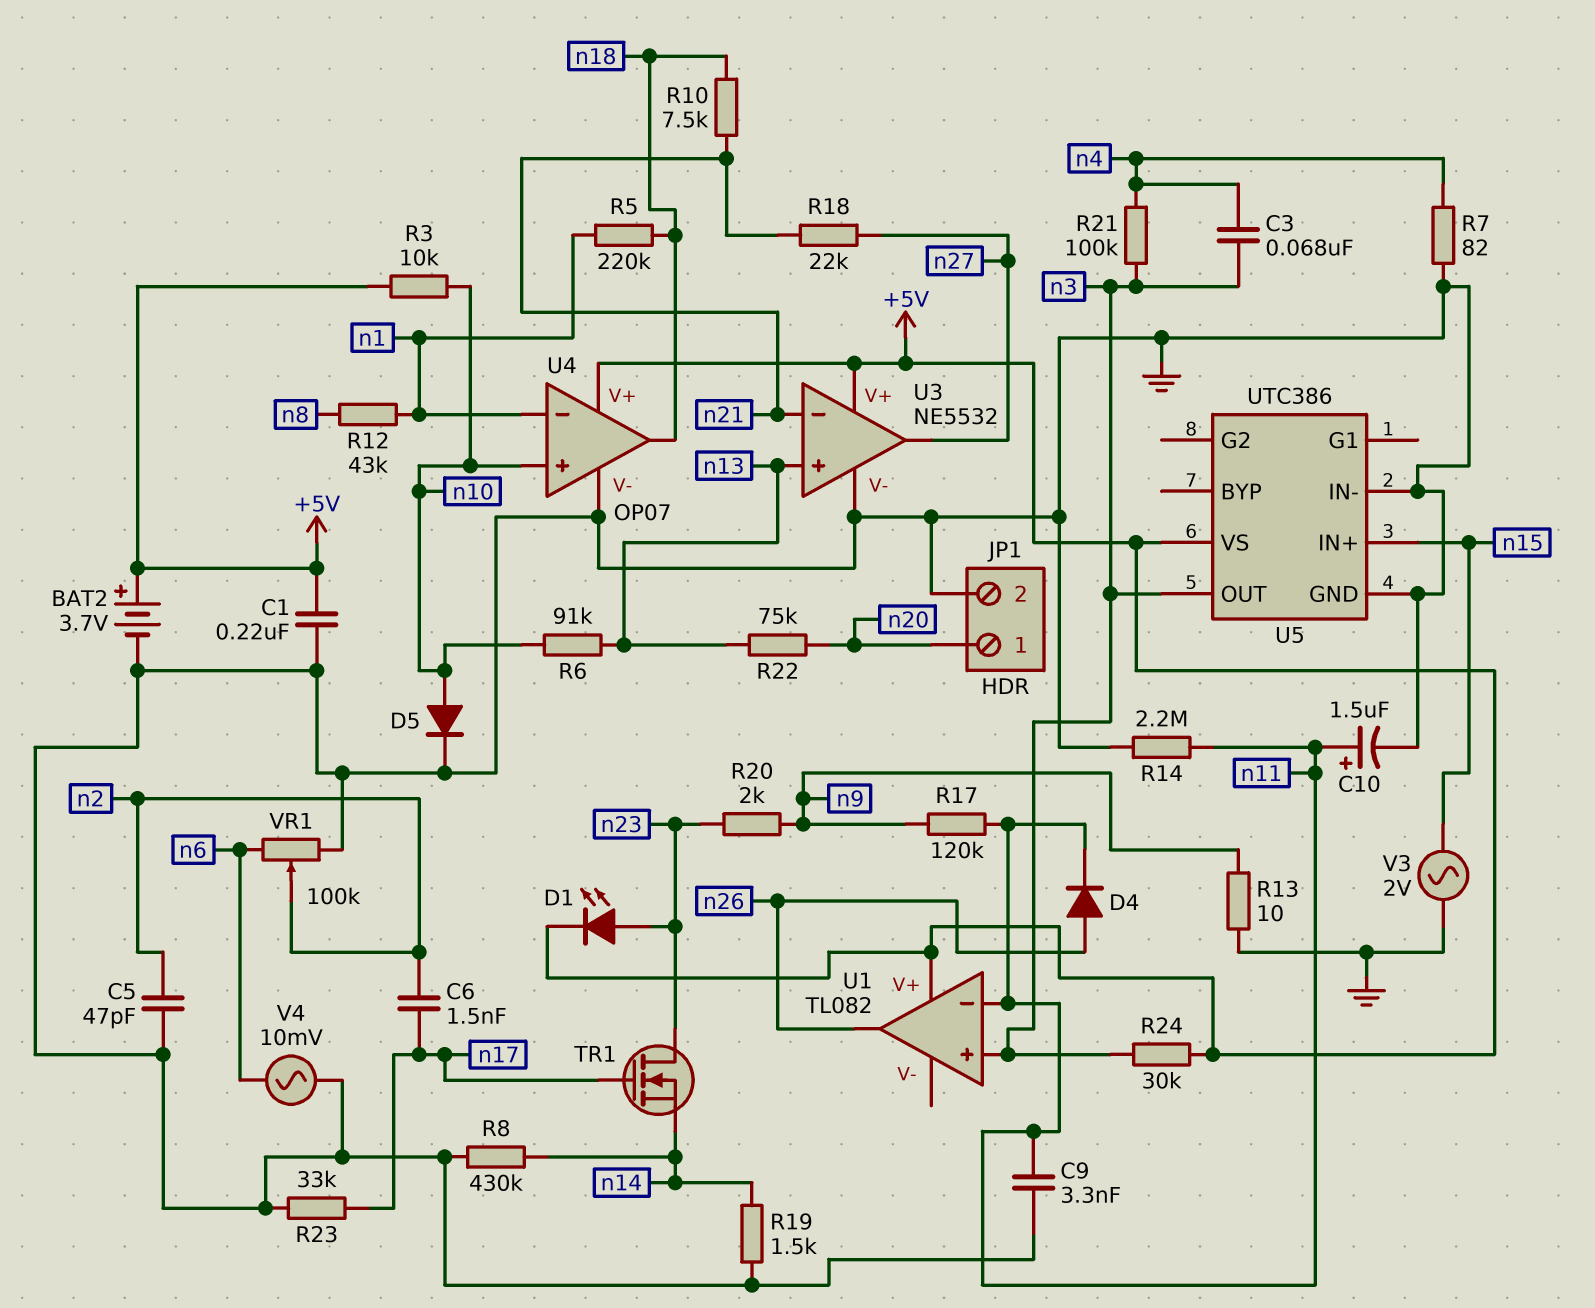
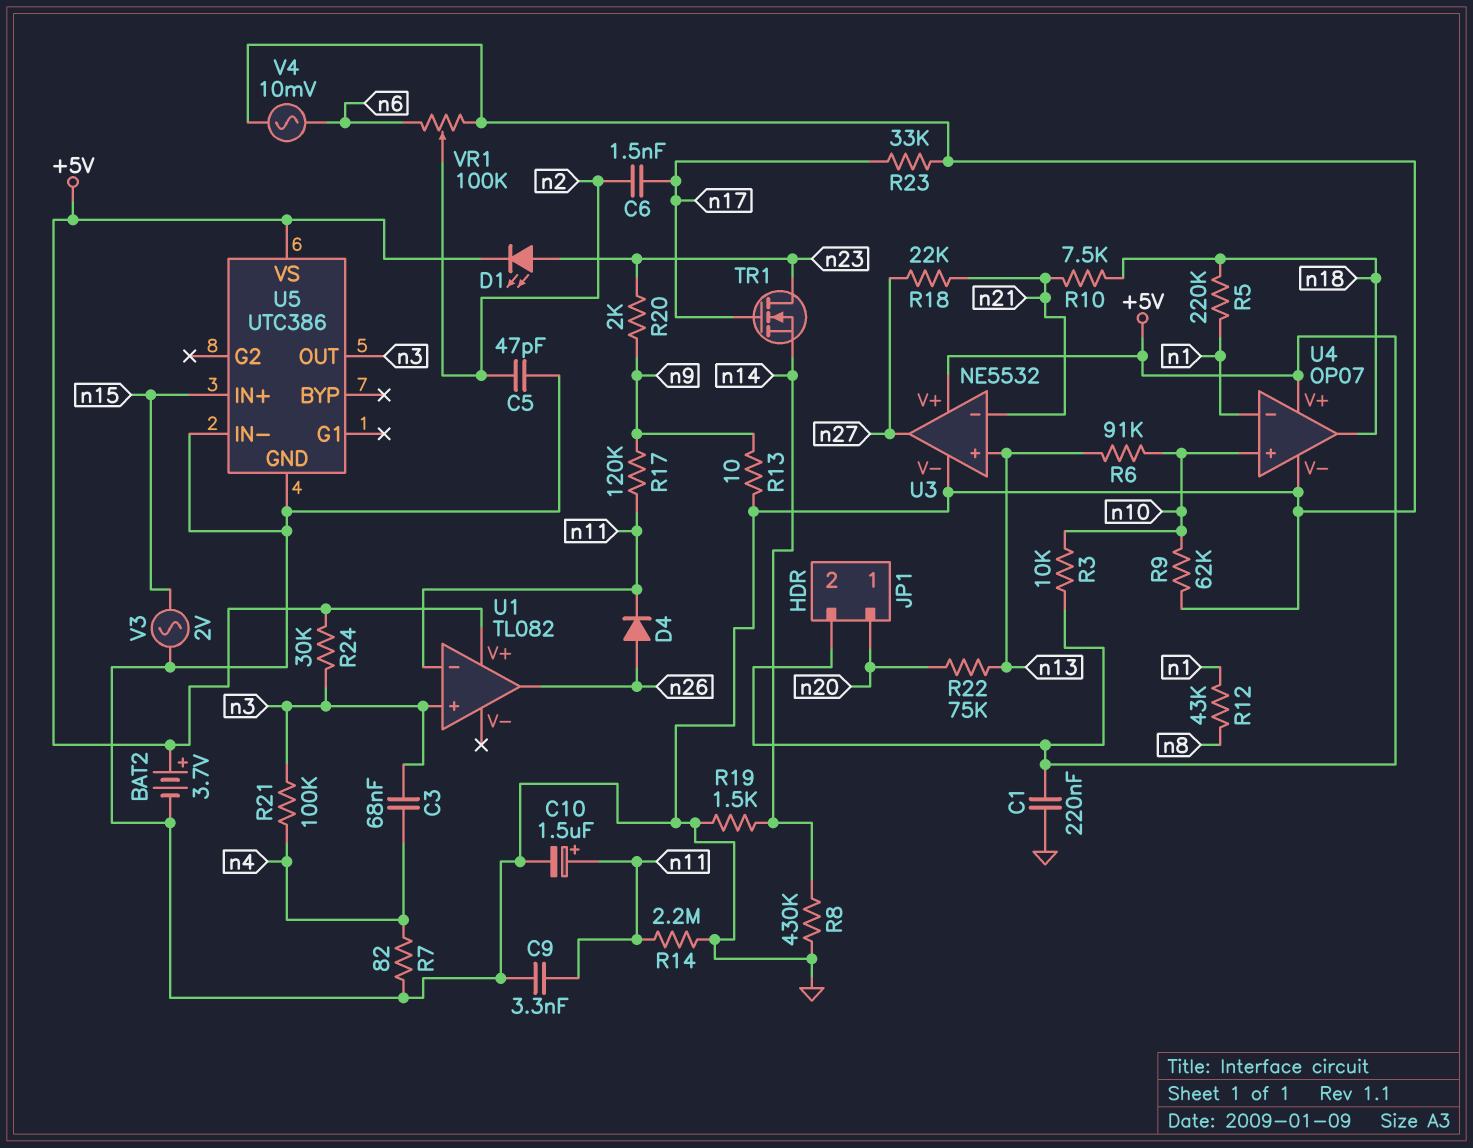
D5: diode (A n10, K GND) -> none
JP1 pin 2: GND -> +5V
R9: none -> 62k (GND, n10)

